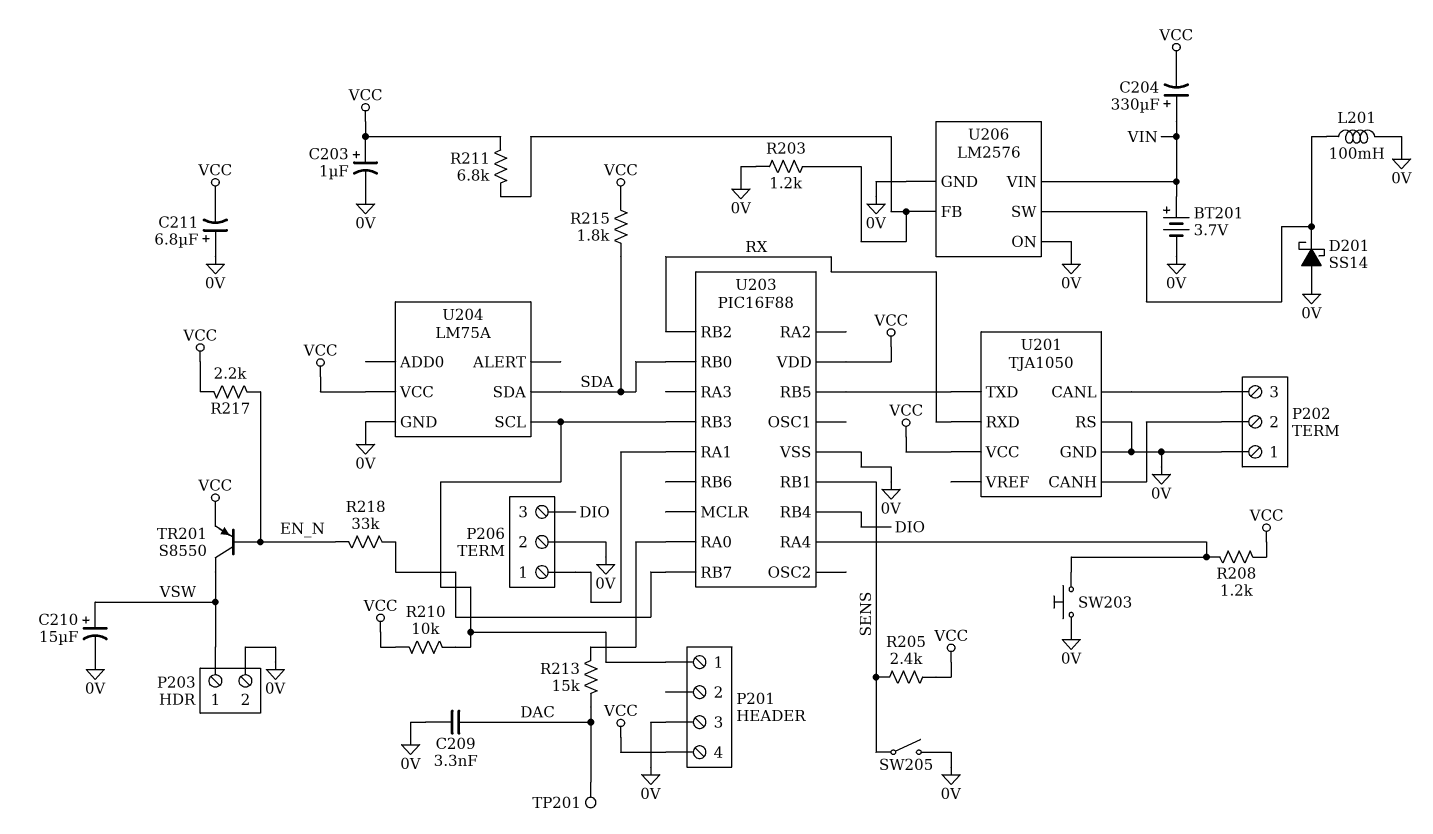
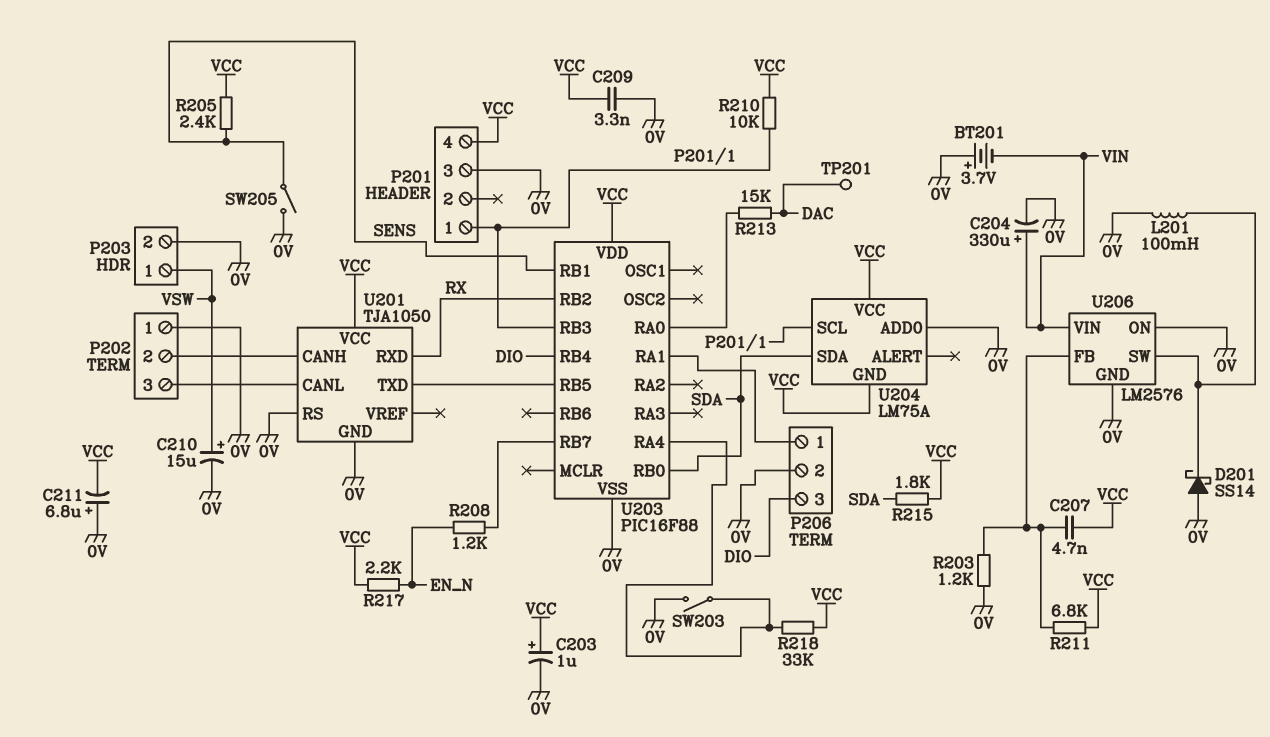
BT201: 3.7V (plus VIN, minus 0V) -> 3.7V (plus 0V, minus VIN)
C204: 330uF (plus VIN, minus VCC) -> 330uF (plus VIN, minus 0V)
C207: none -> 4.7nF (U206/FB, VCC)
C209: 3.3nF (0V, DAC) -> 3.3nF (0V, VCC)
R208: 1.2k (U203/RA4, VCC) -> 1.2k (EN_N, U203/RB7)
R218: 33k (EN_N, U203/RB7) -> 33k (U203/RA4, VCC)
SW203: button (0V, U203/RA4) -> switch (0V, U203/RA4)
TR201: PNP S8550 (B EN_N, C VSW, E VCC) -> none
U204 pin ADD0: none -> 0V
U204 pin GND: 0V -> VCC

